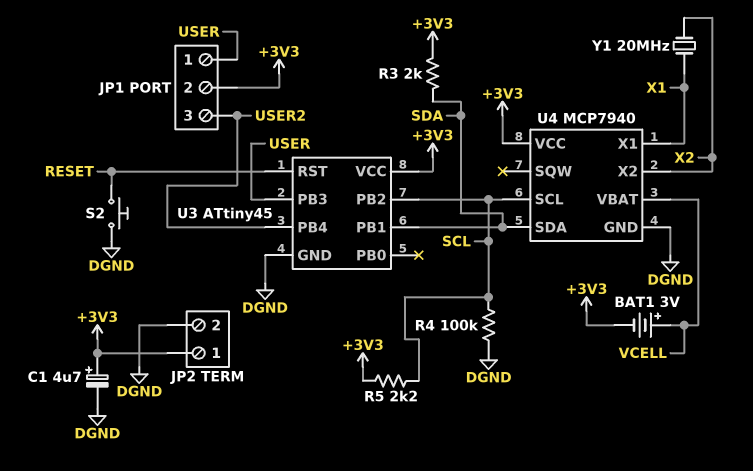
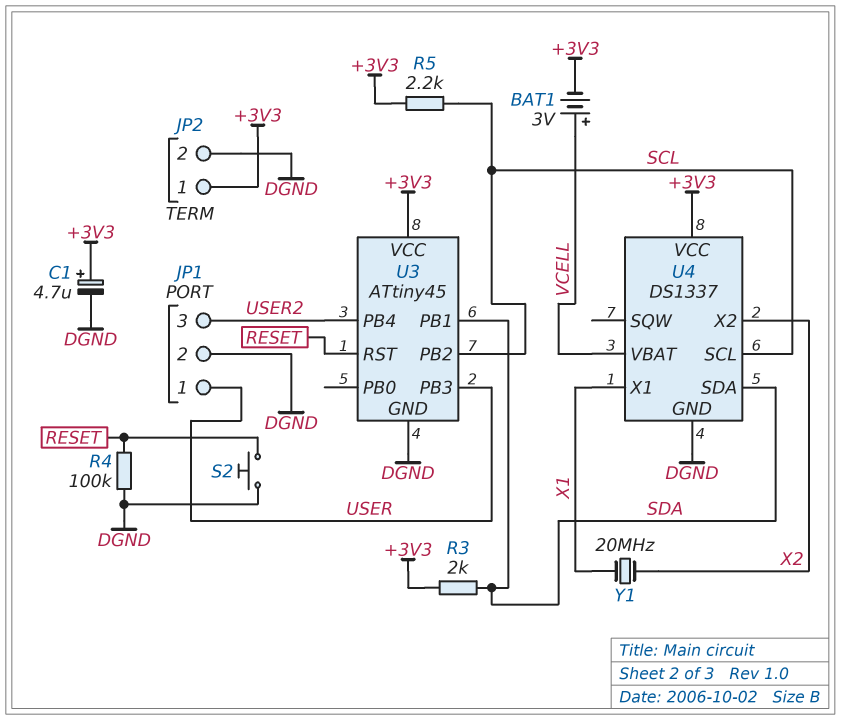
JP1 pin 2: +3V3 -> DGND
R4: 100k (DGND, SCL) -> 100k (DGND, RESET)
U4: MCP7940 -> DS1337

